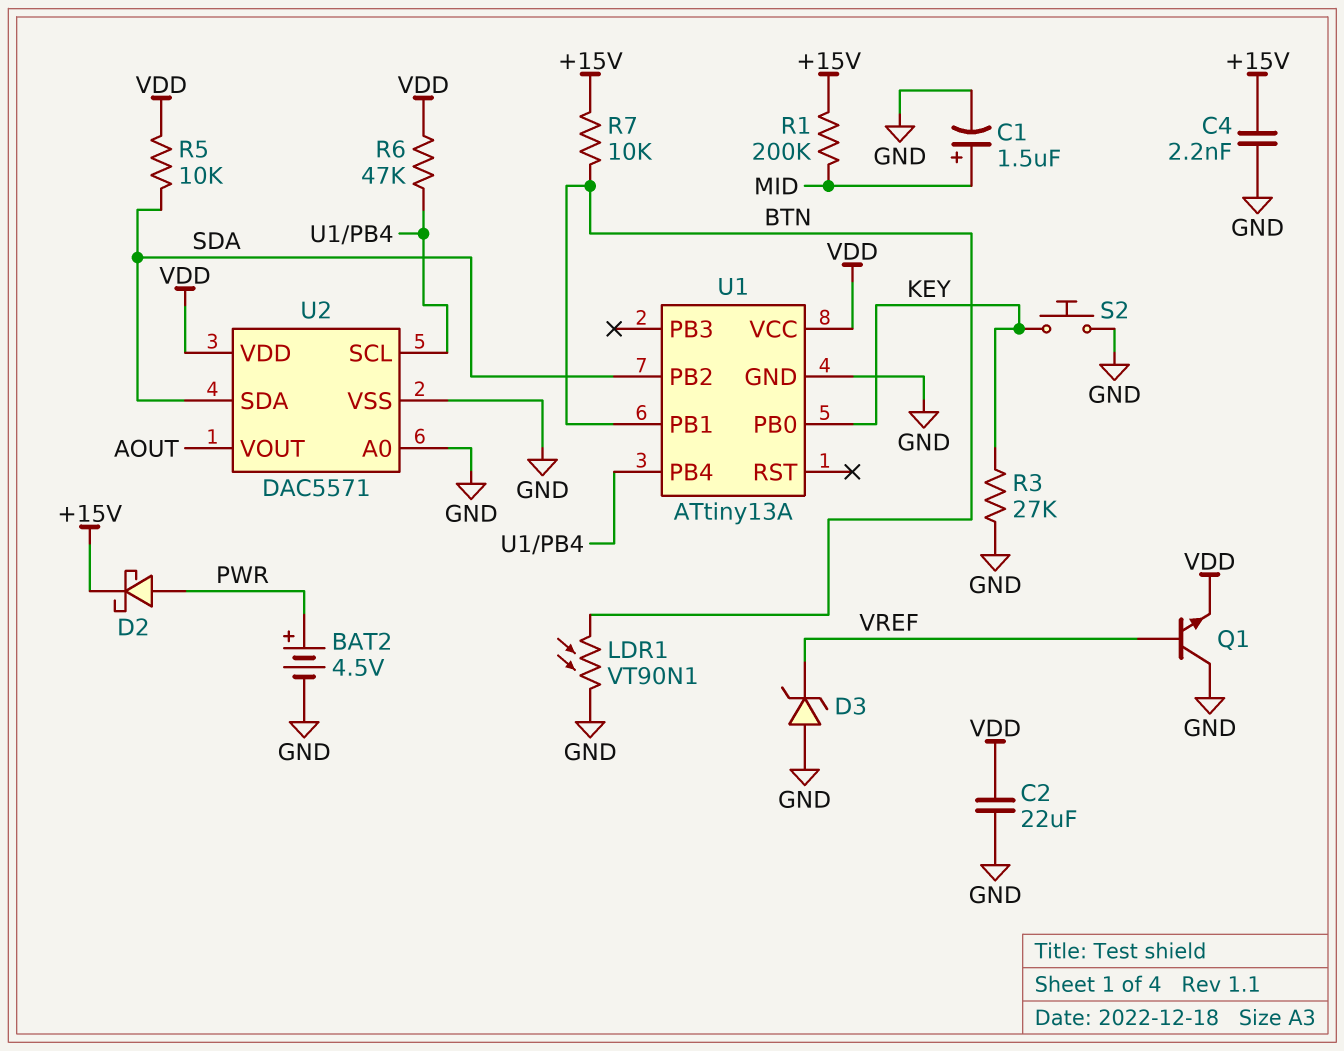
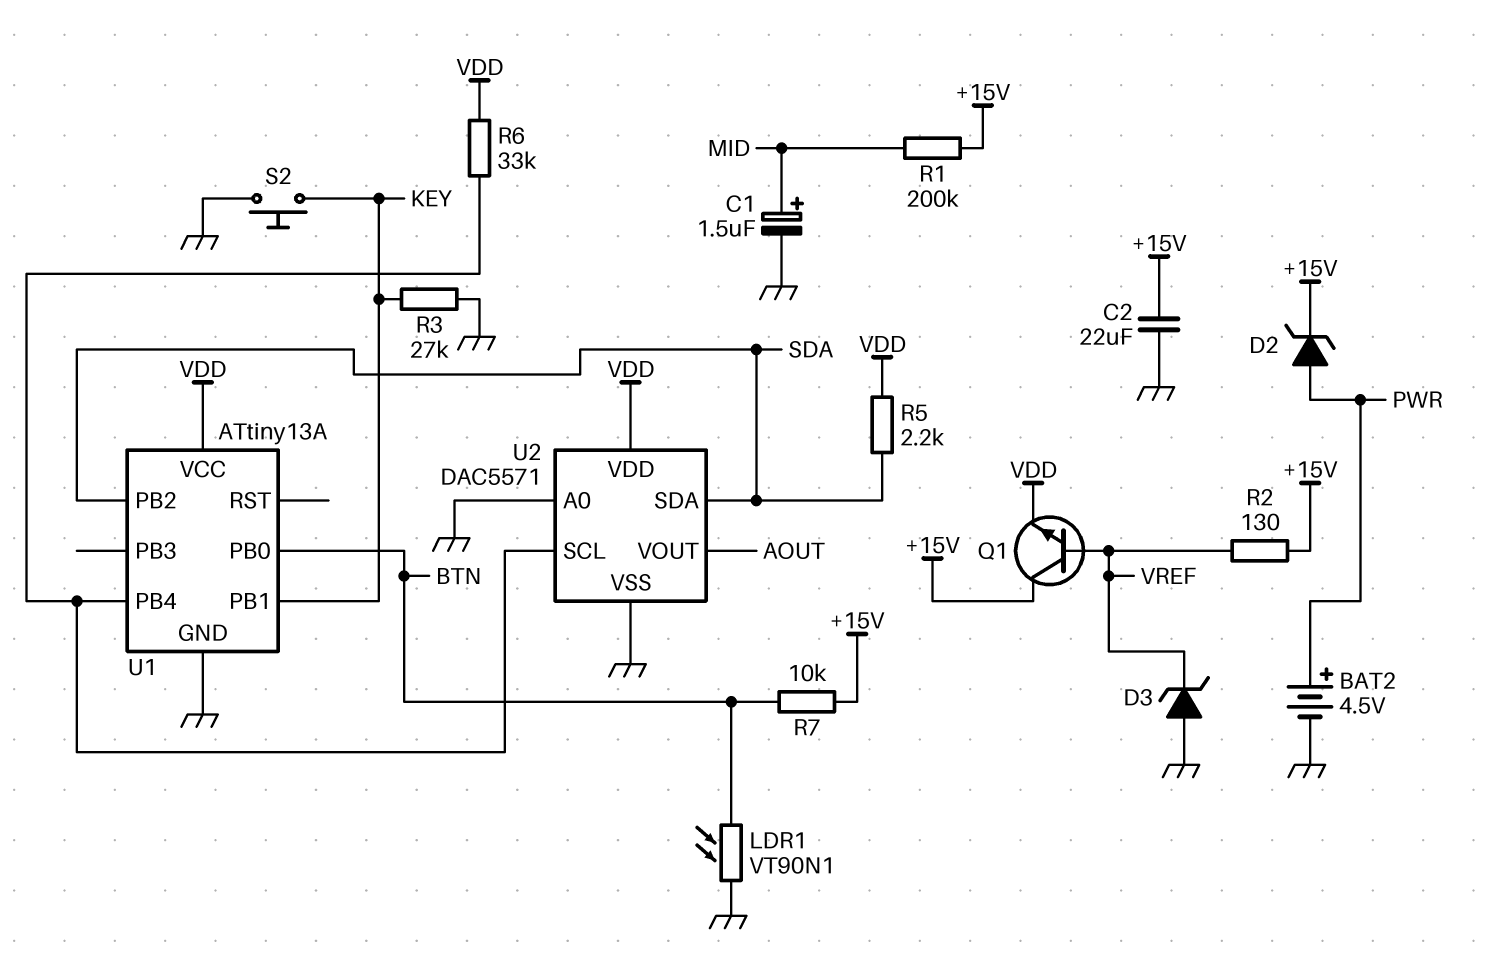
C2: 22uF (GND, VDD) -> 22uF (+15V, GND)
C4: 2.2nF (+15V, GND) -> none
D2: schottky (A PWR, K +15V) -> zener (A PWR, K +15V)
Q1: NPN (B VREF, C GND, E VDD) -> NPN (B VREF, C +15V, E VDD)
R2: none -> 130 (+15V, VREF)
R5: 10k (SDA, VDD) -> 2.2k (SDA, VDD)
R6: 47k (U1/PB4, VDD) -> 33k (U1/PB4, VDD)
U1 pin PB0: KEY -> BTN
U1 pin PB1: BTN -> KEY

